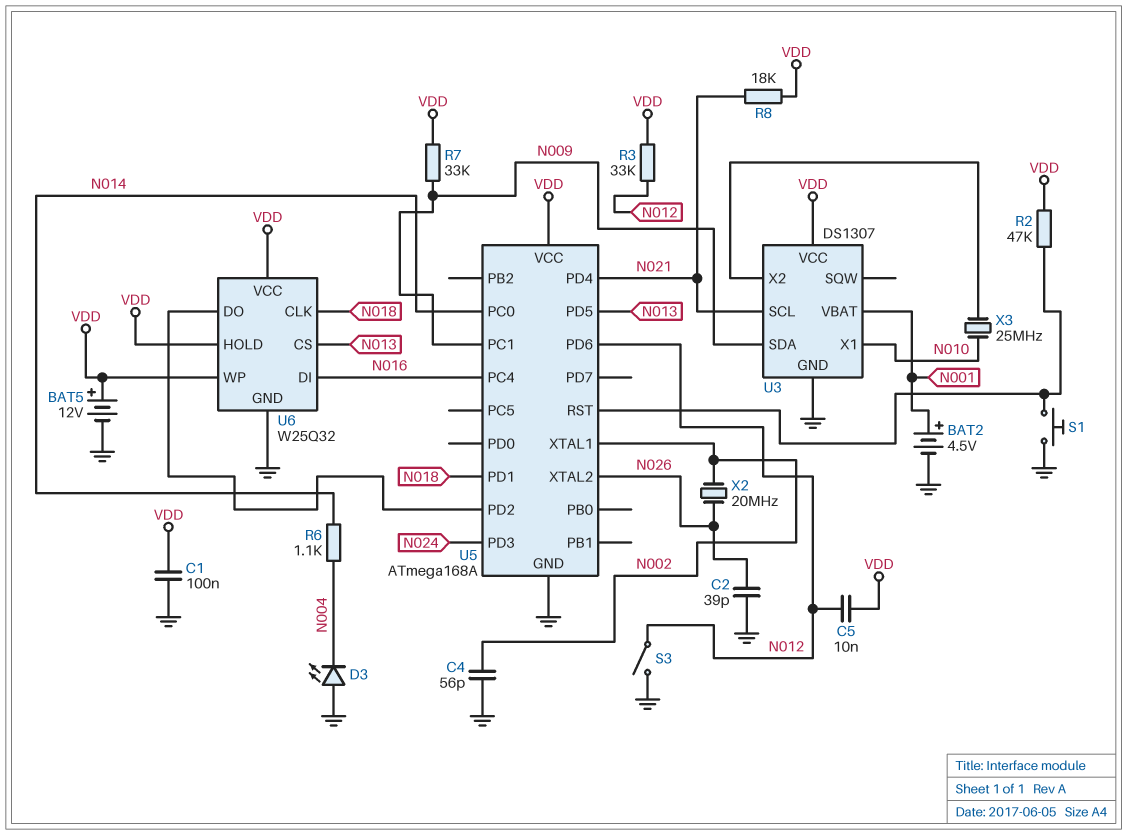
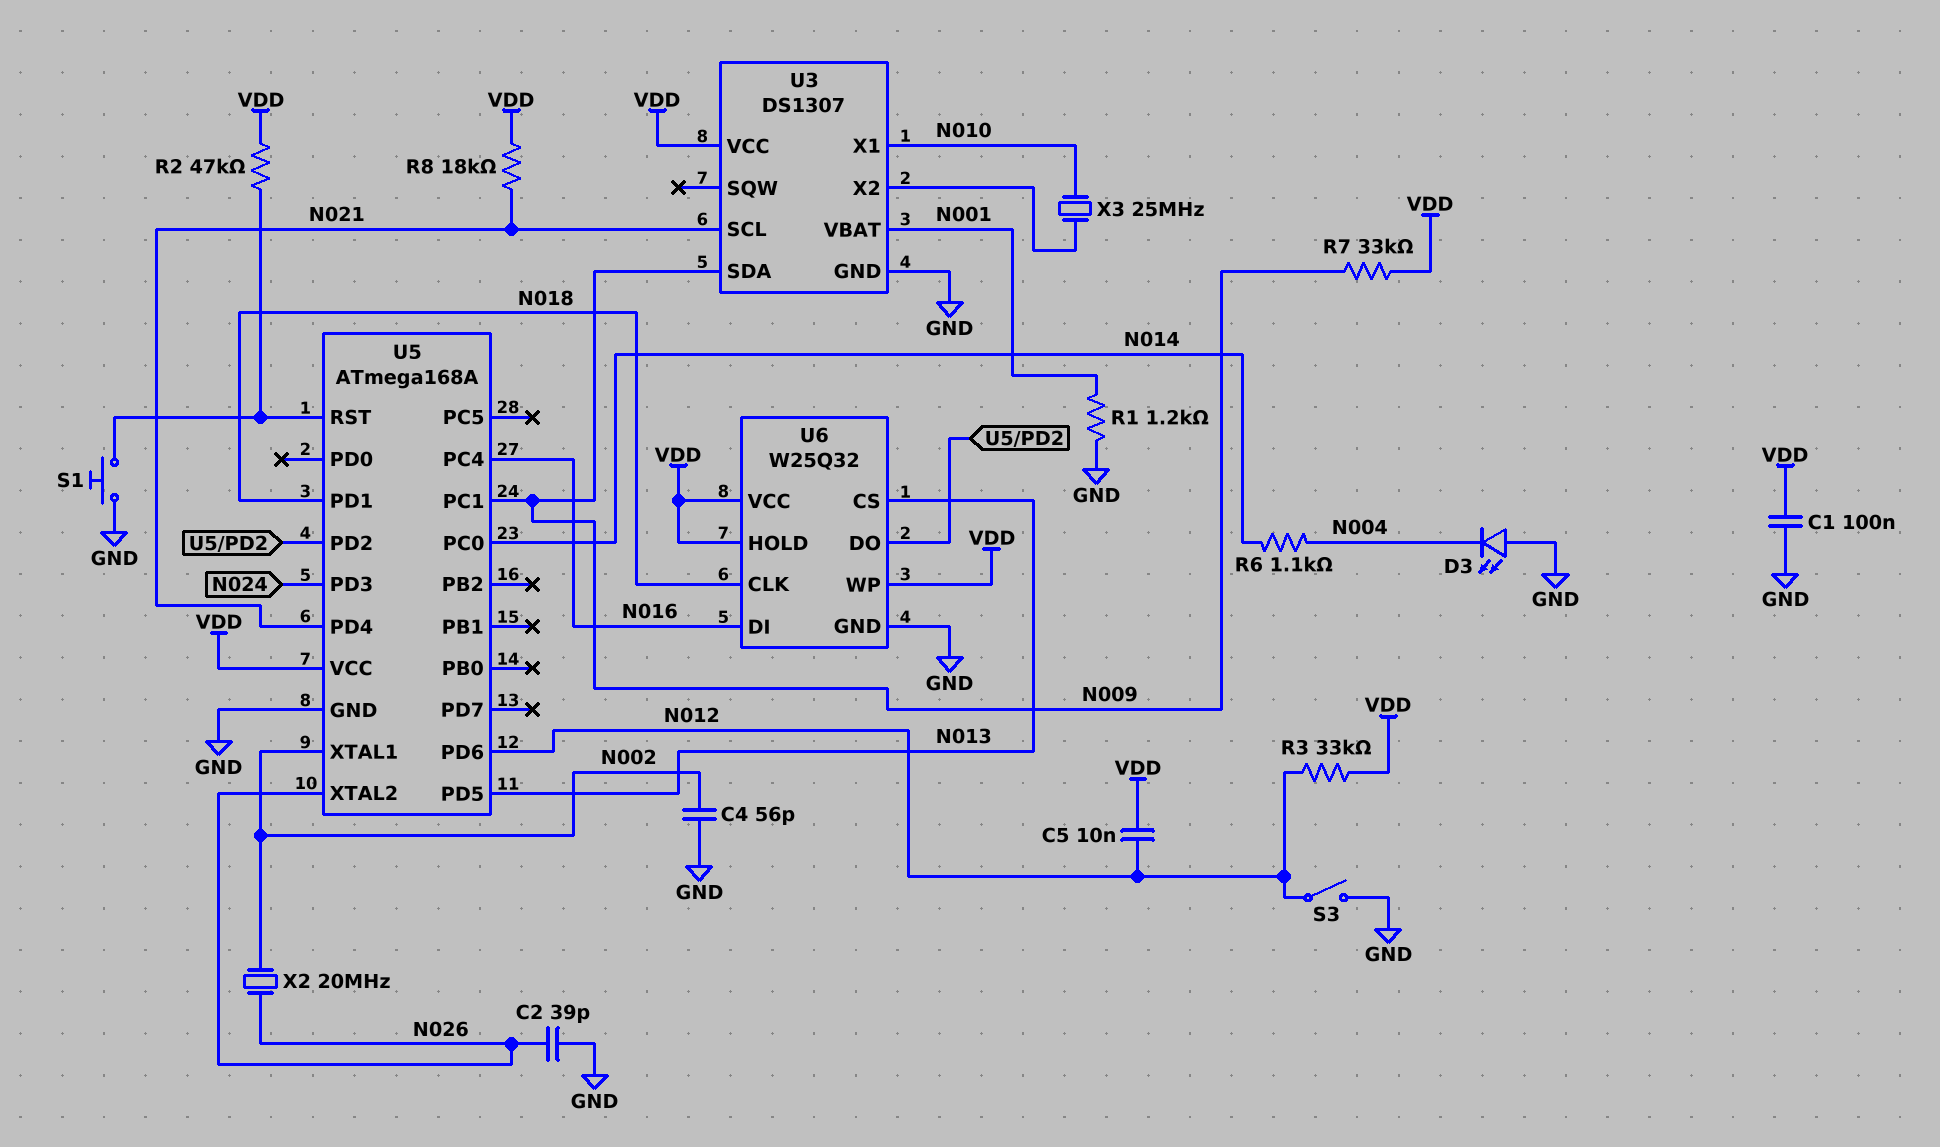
BAT2: 4.5V (plus N001, minus GND) -> none
BAT5: 12V (plus VDD, minus GND) -> none
R1: none -> 1.2k (GND, N001)

